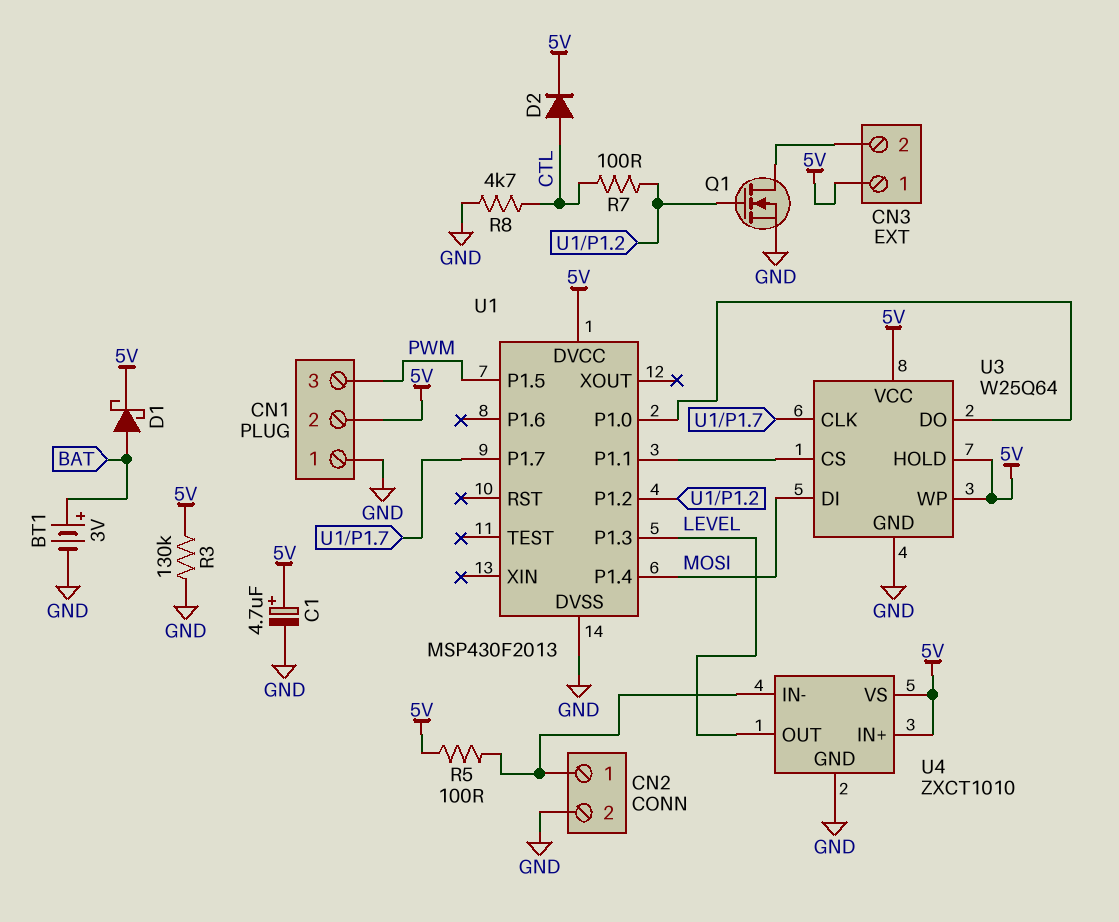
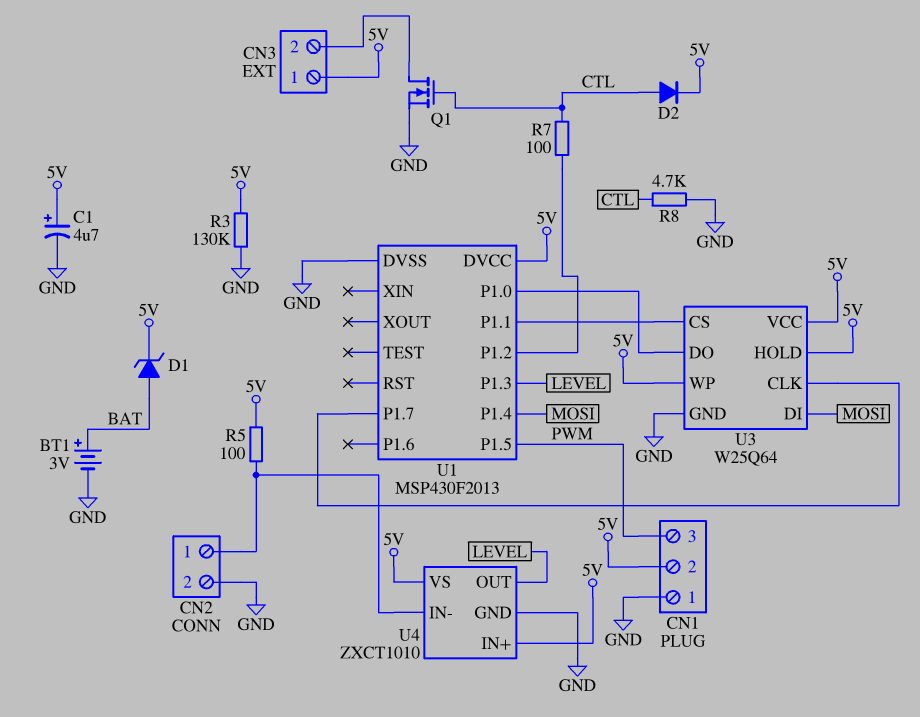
D1: schottky (A BAT, K 5V) -> zener (A BAT, K 5V)
Q1: NMOS (G U1/P1.2, D CN3/2, S GND) -> NMOS (G CTL, D CN3/2, S GND)

